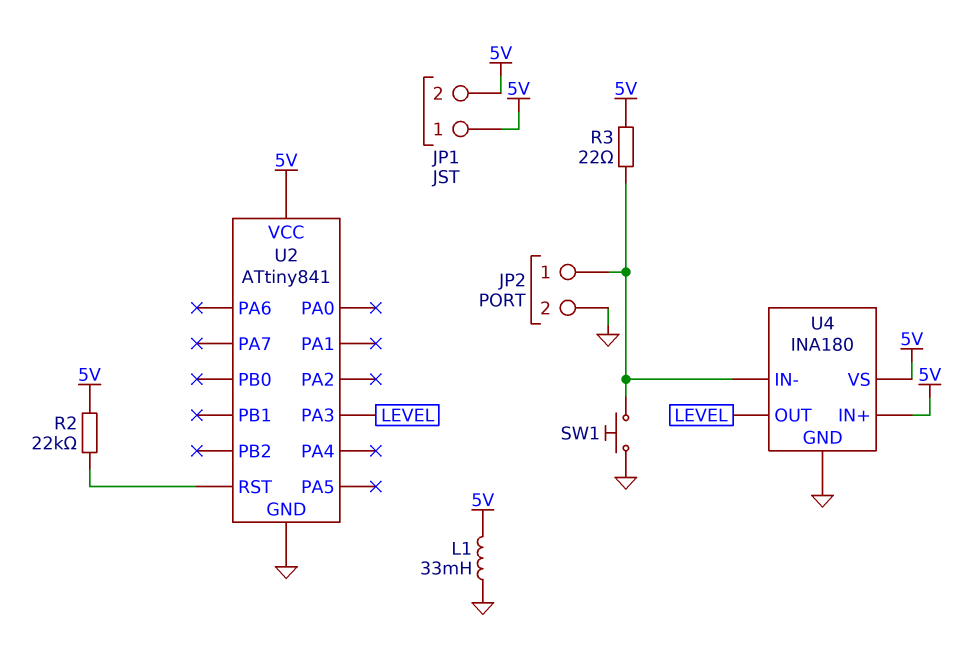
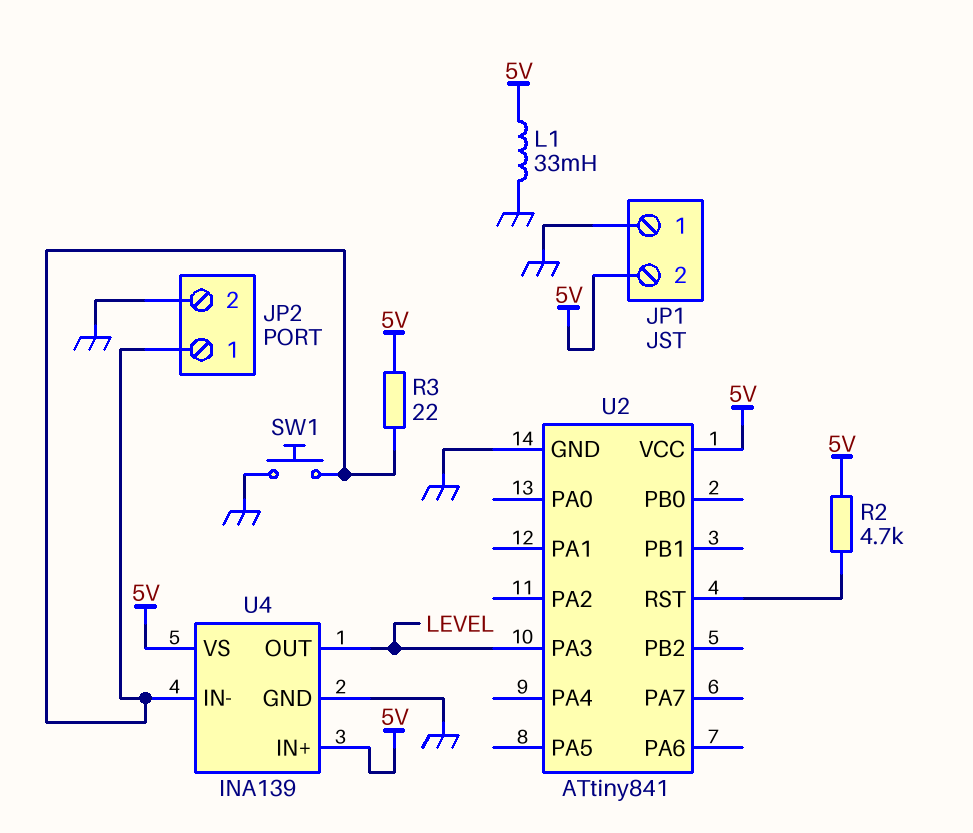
JP1 pin 1: 5V -> GND
R2: 22k (5V, U2/RST) -> 4.7k (5V, U2/RST)
U4: INA180 -> INA139

